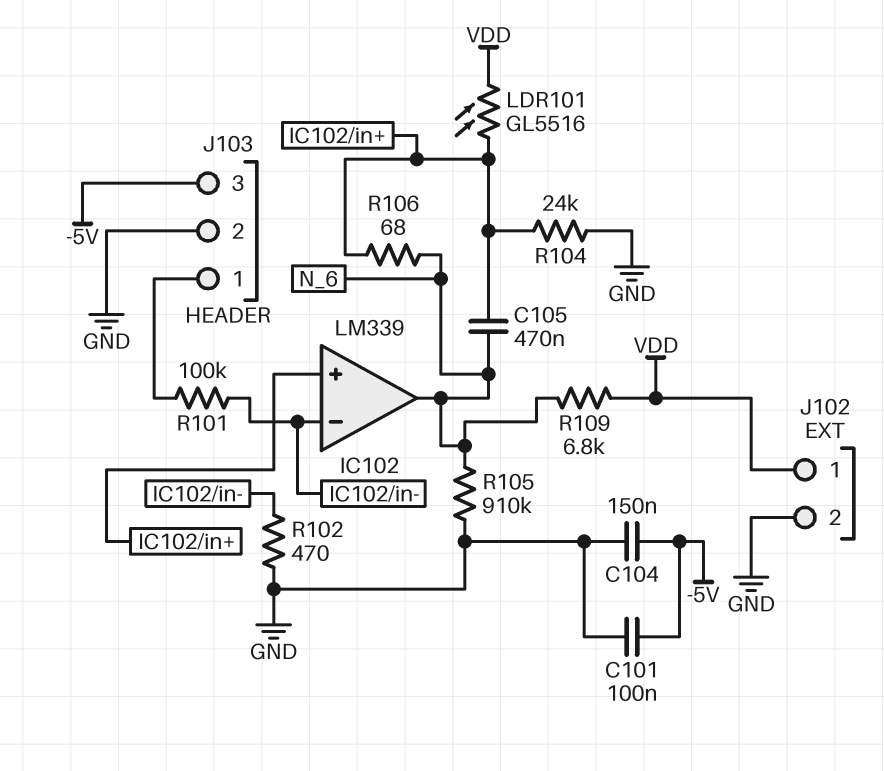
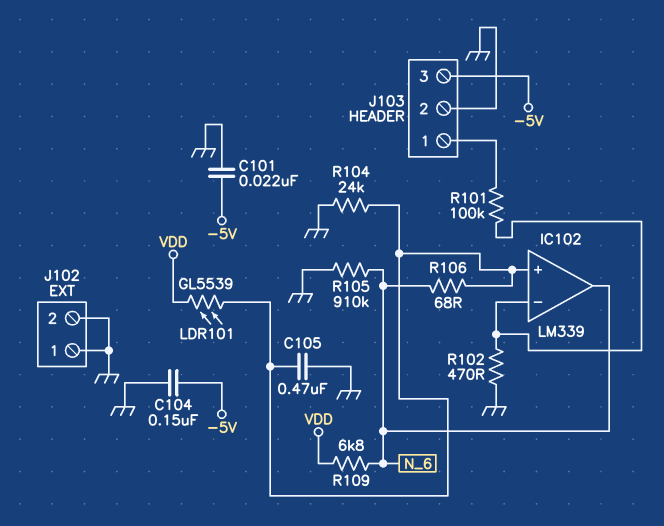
C101: 100nF (-5V, GND) -> 22nF (-5V, GND)
C105: 470nF (IC102/in+, N_6) -> 470nF (GND, IC102/in+)
J102 pin 1: VDD -> GND
LDR101: GL5516 (IC102/in+, VDD) -> GL5539 (IC102/in+, VDD)

